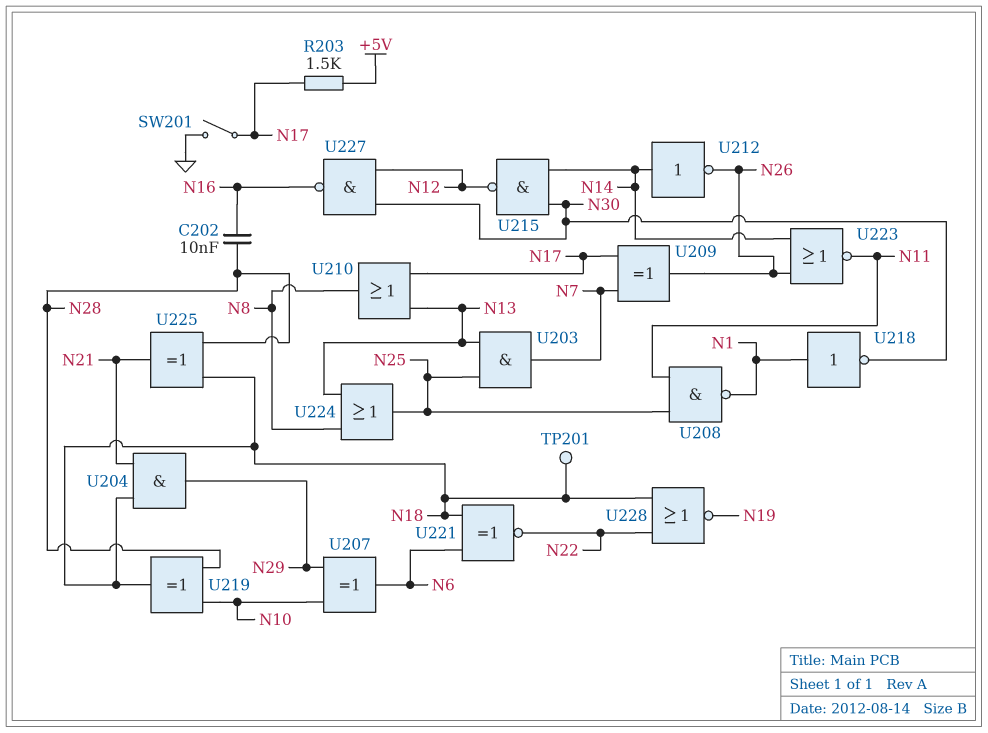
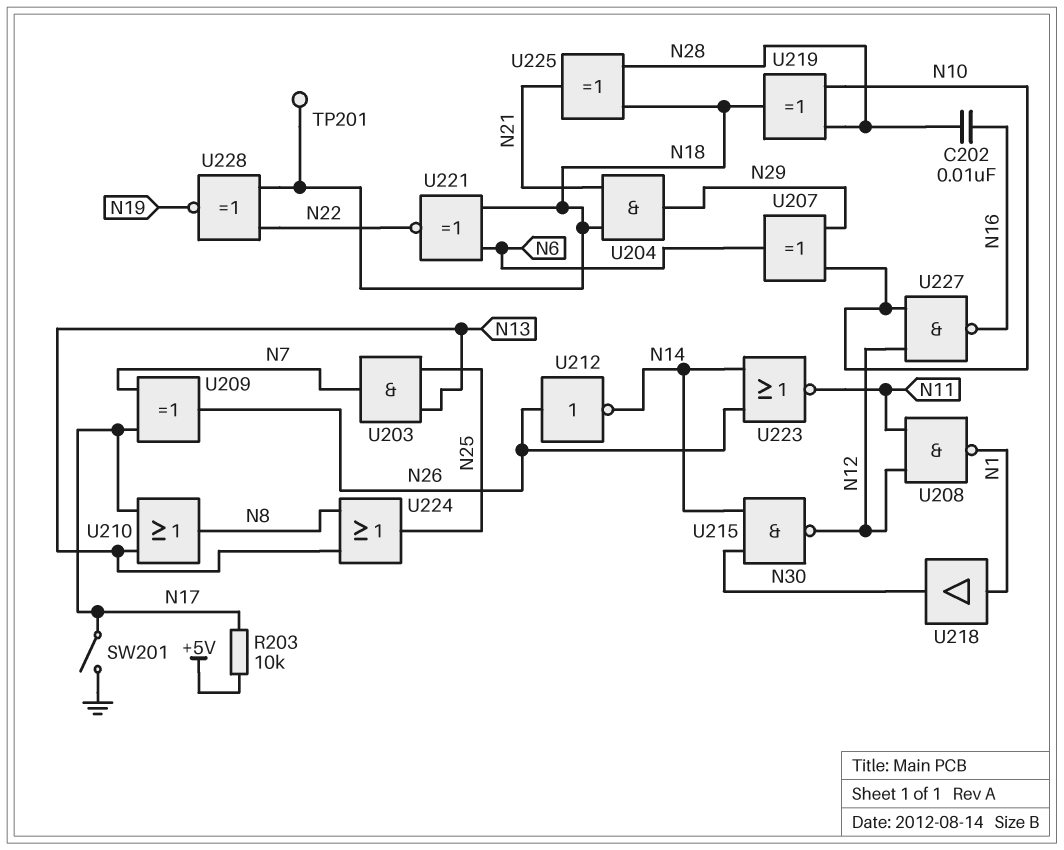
R203: 1.5k (+5V, N17) -> 10k (+5V, N17)
U208: NAND (in N11, in N25, out N1) -> NAND (in N11, in N12, out N1)
U212: NOT (in N14, out N26) -> NOT (in N26, out N14)
U218: NOT (in N1, out N30) -> buffer (in N1, out N30)
U227: NAND (in N12, in N30, out N16) -> NAND (in N10, in N12, out N16)
U228: NOR (in N18, in N22, out N19) -> XNOR (in N18, in N22, out N19)

